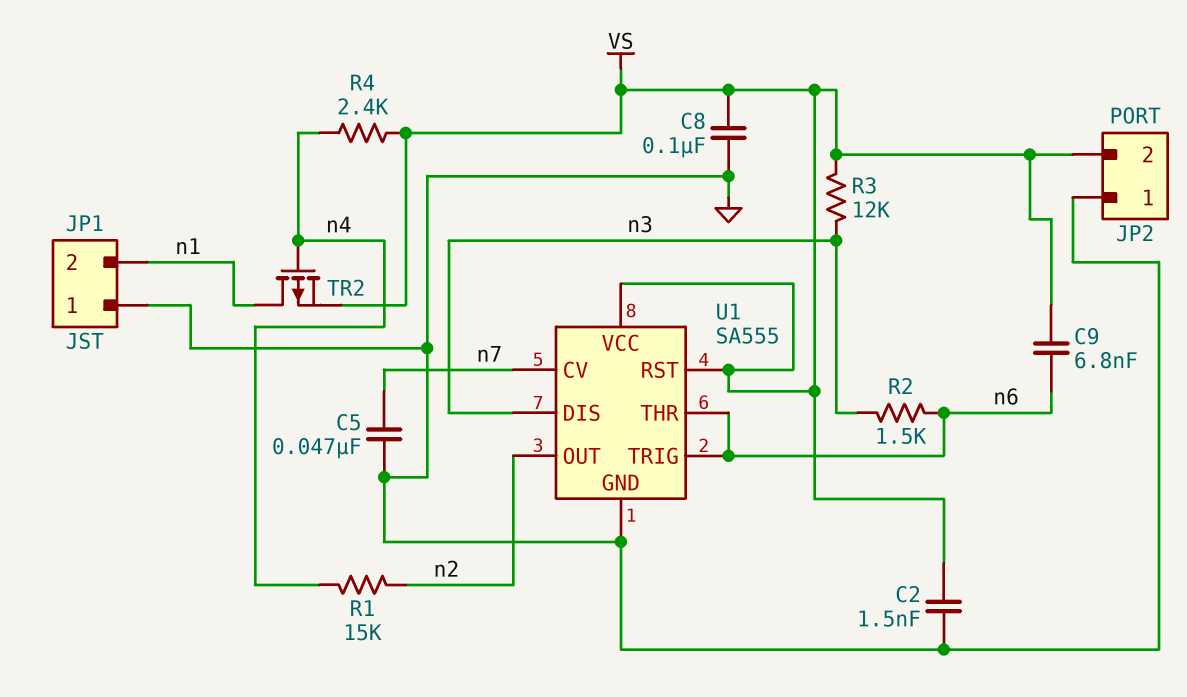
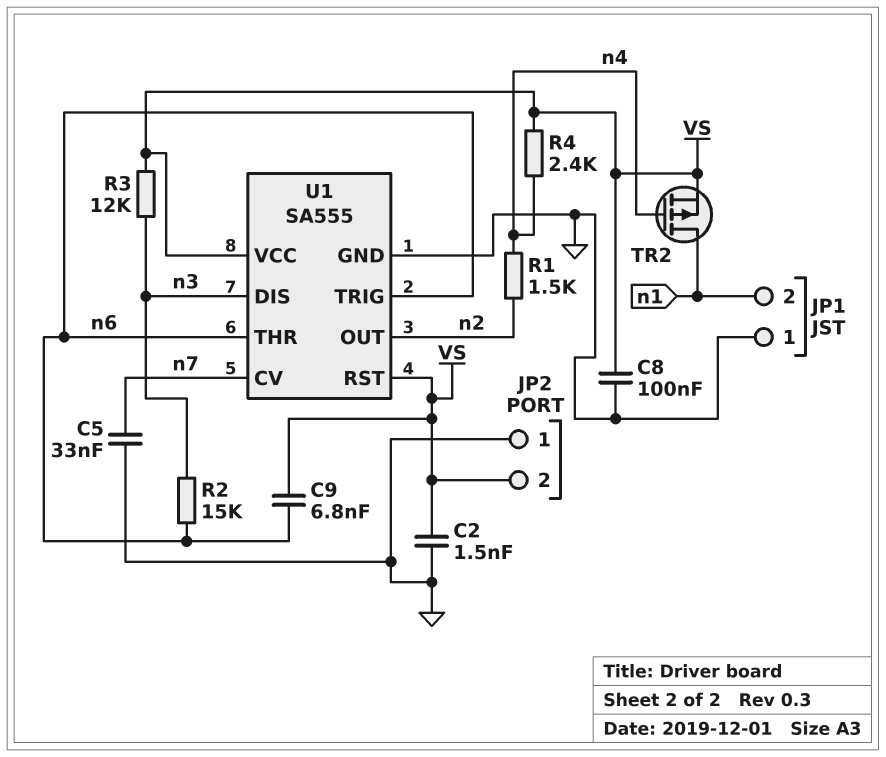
C5: 47nF (GND, n7) -> 33nF (GND, n7)
R1: 15k (n2, n4) -> 1.5k (n2, n4)
R2: 1.5k (n3, n6) -> 15k (n3, n6)

